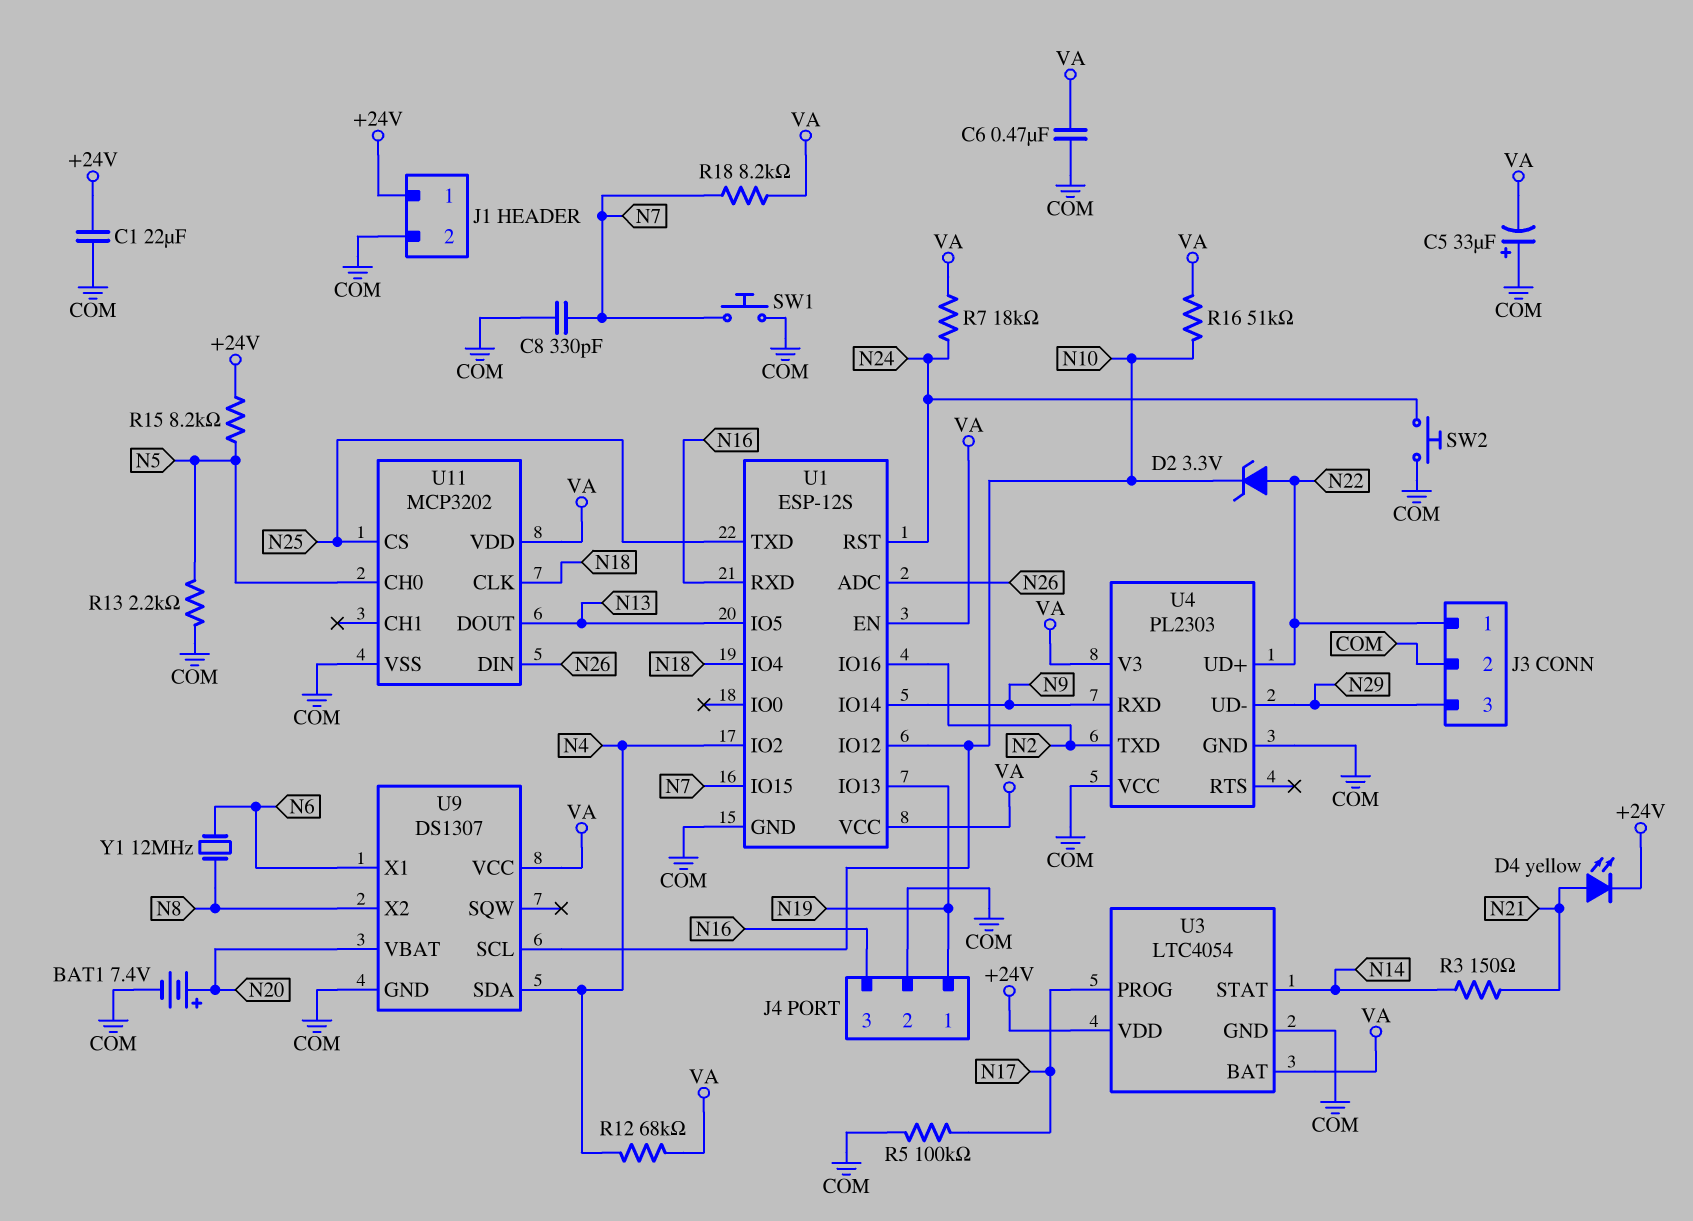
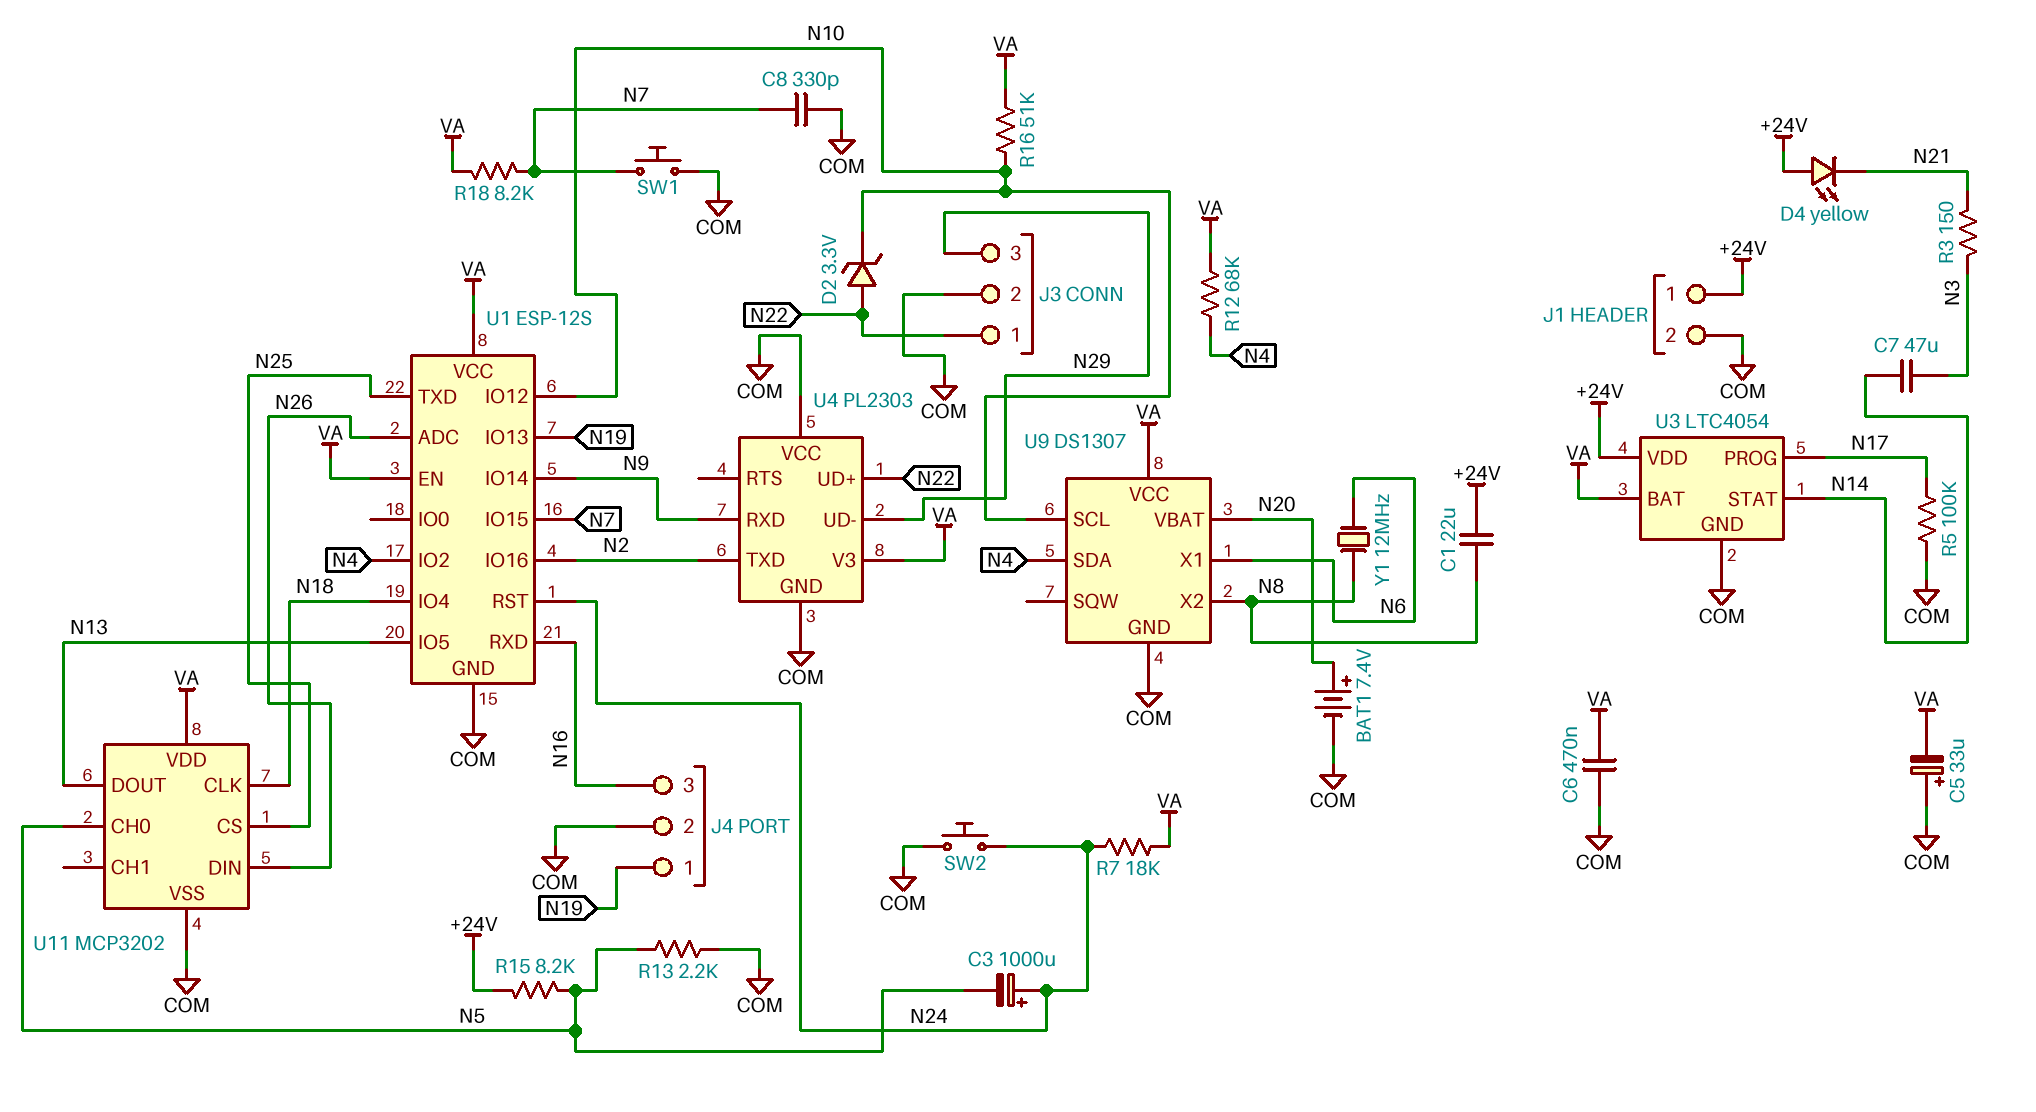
C1: 22uF (+24V, COM) -> 22uF (+24V, N8)
C3: none -> 1000uF (plus N24, minus N5)
C7: none -> 47uF (N3, N14)
D4: LED yellow (A N21, K +24V) -> LED yellow (A +24V, K N21)
R3: 150 (N14, N21) -> 150 (N3, N21)

